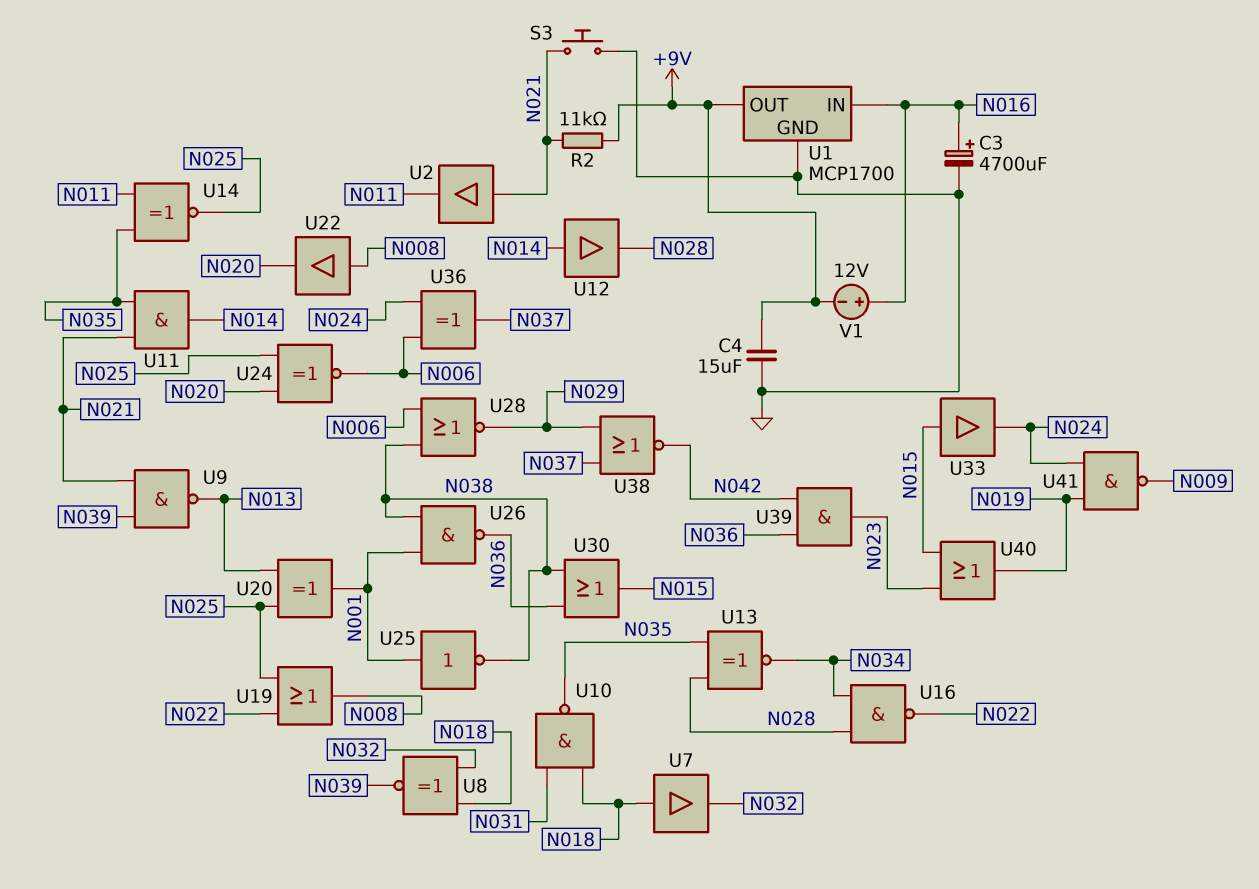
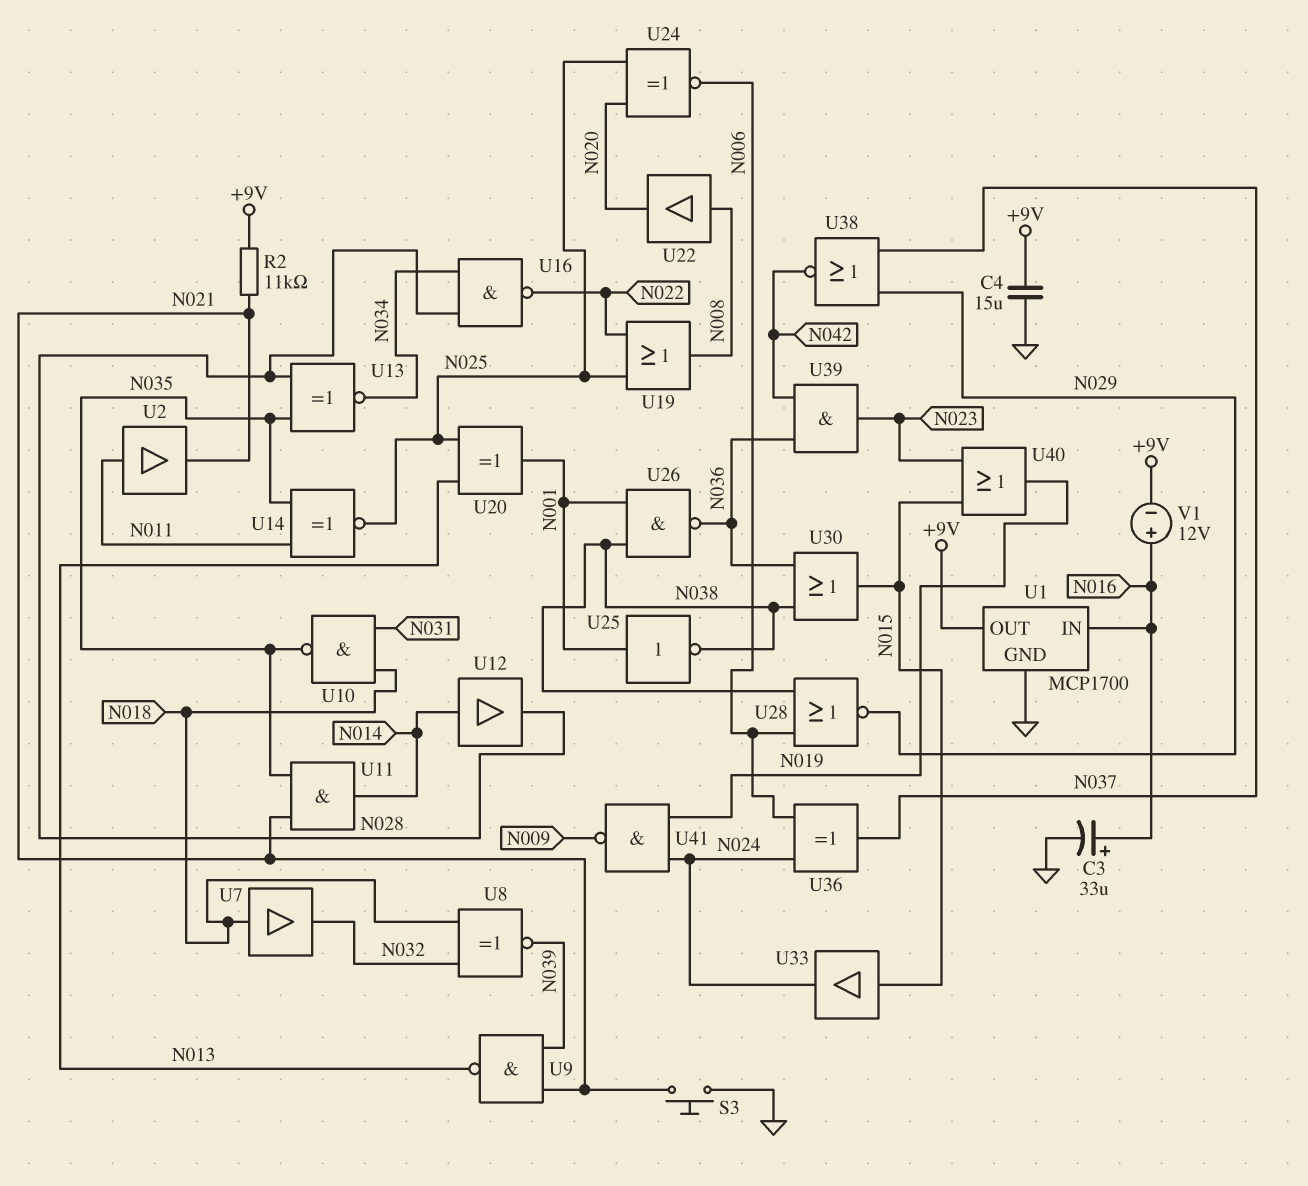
C3: 4700uF (plus N016, minus GND) -> 33uF (plus N016, minus GND)
U2: buffer (in N021, out N011) -> buffer (in N011, out N021)

